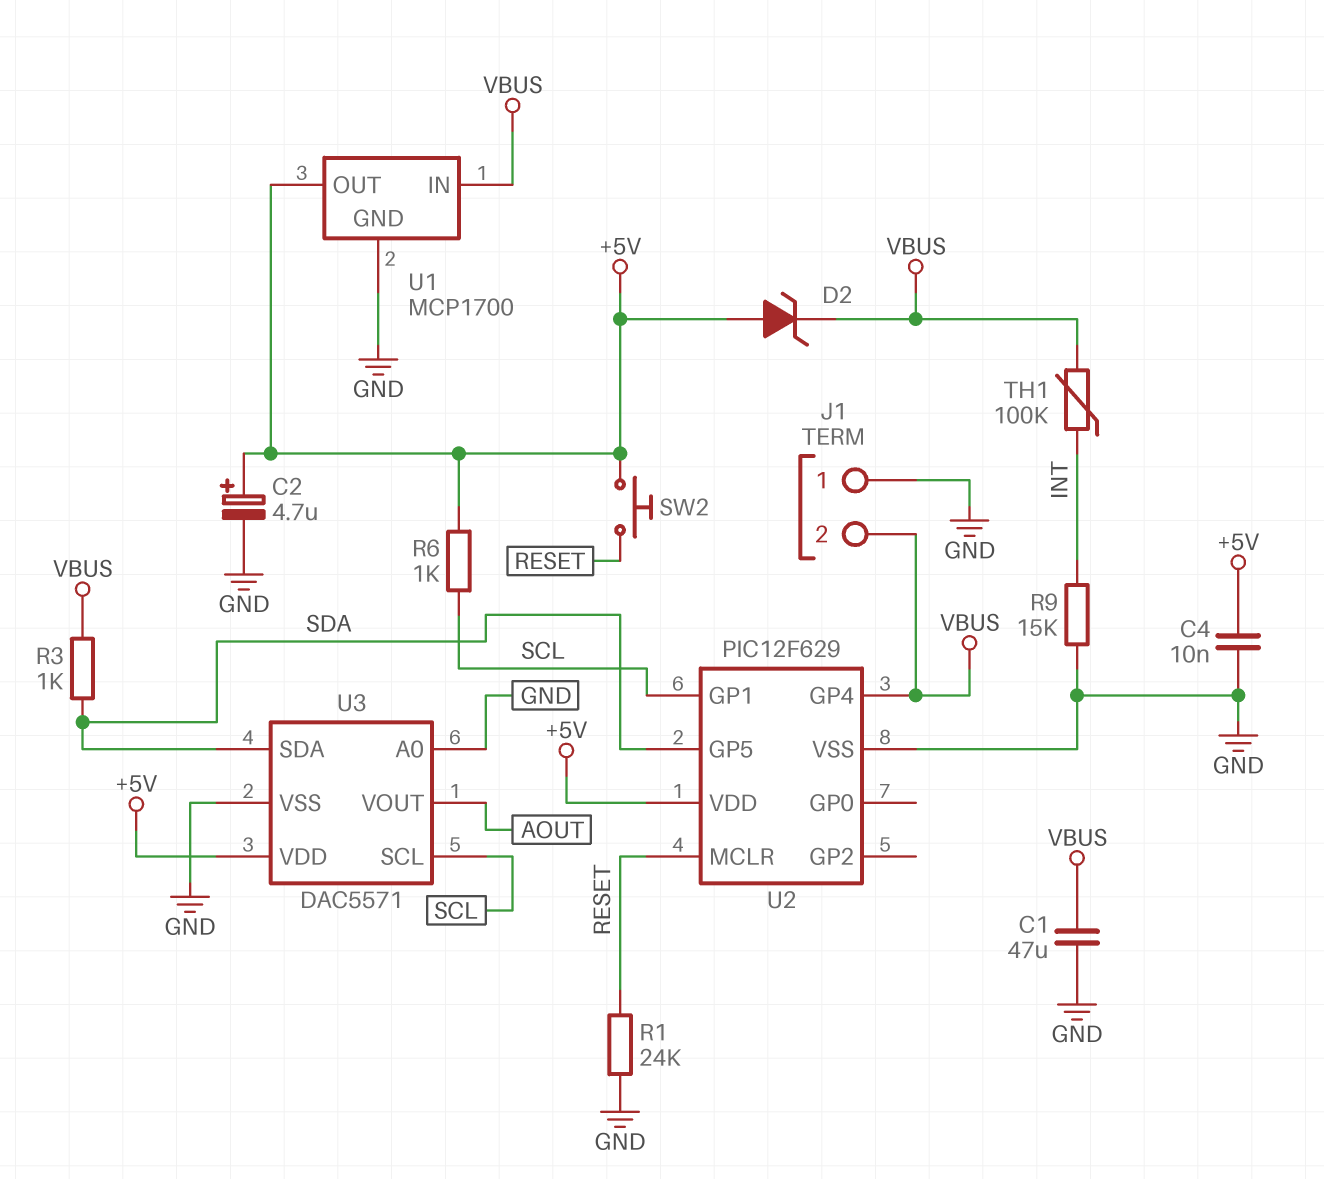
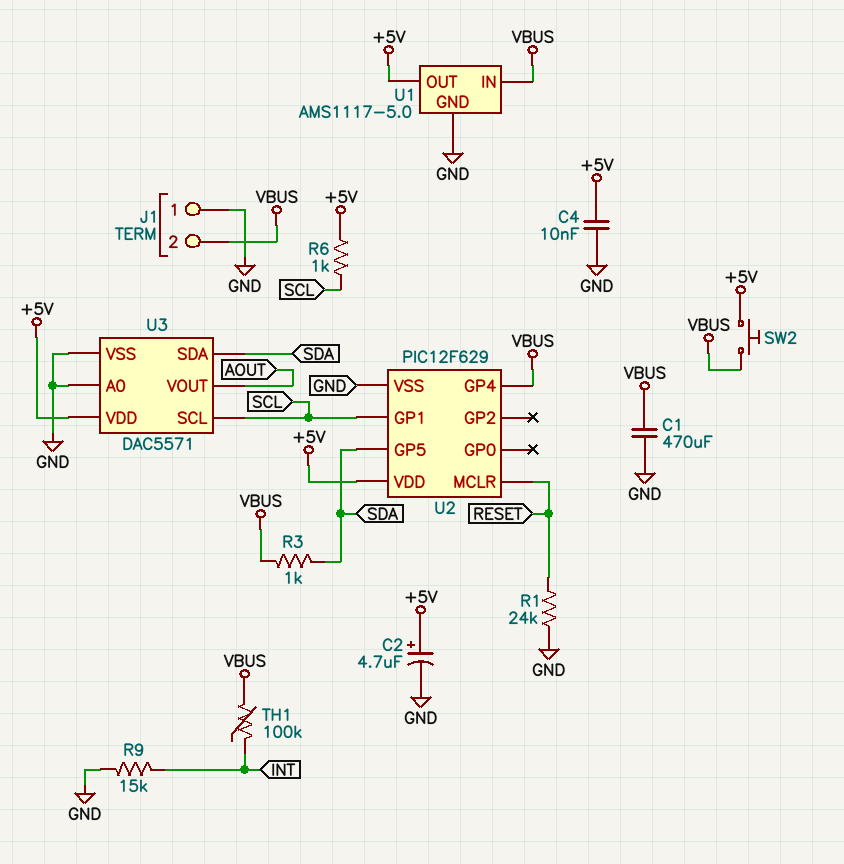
C1: 47uF (GND, VBUS) -> 470uF (GND, VBUS)
D2: zener (A +5V, K VBUS) -> none
SW2: button (+5V, RESET) -> button (+5V, VBUS)
U1: MCP1700 -> AMS1117-5.0

